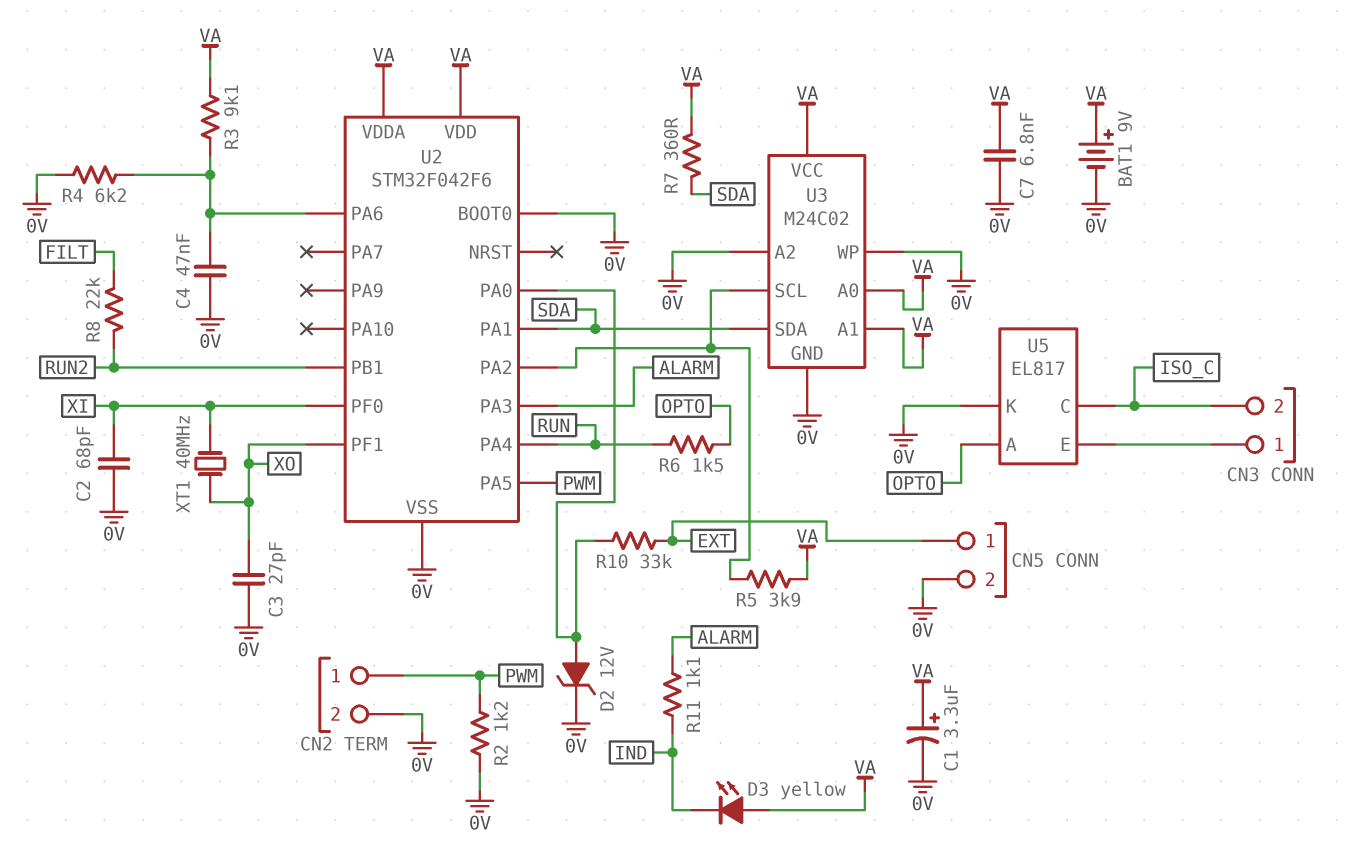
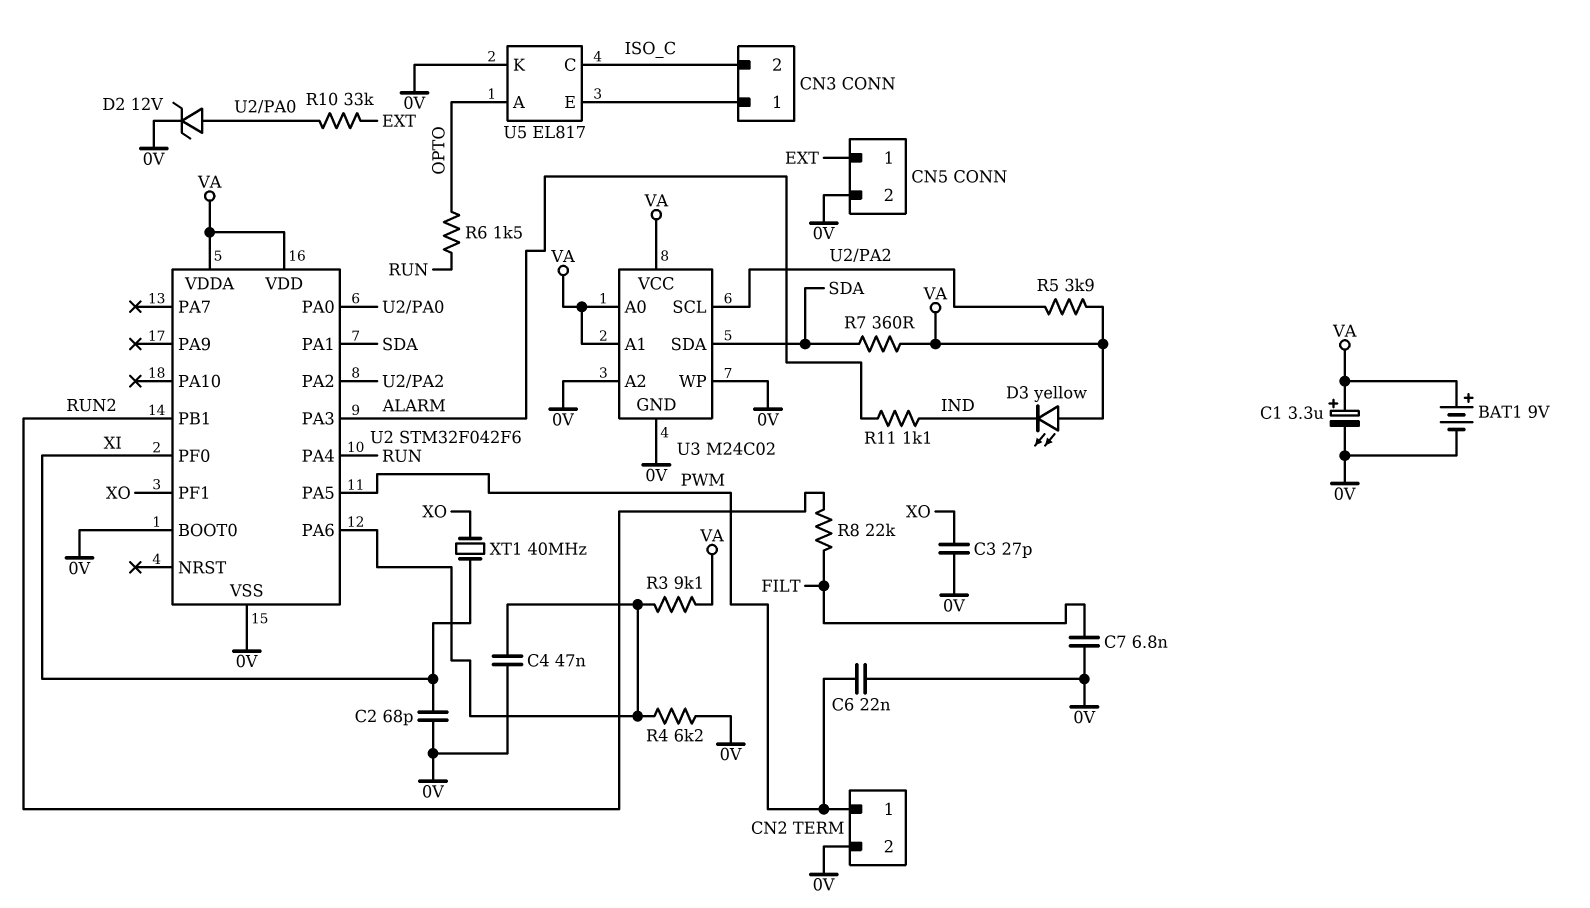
C6: none -> 22nF (0V, PWM)
C7: 6.8nF (0V, VA) -> 6.8nF (0V, FILT)
R2: 1.2k (0V, PWM) -> none

